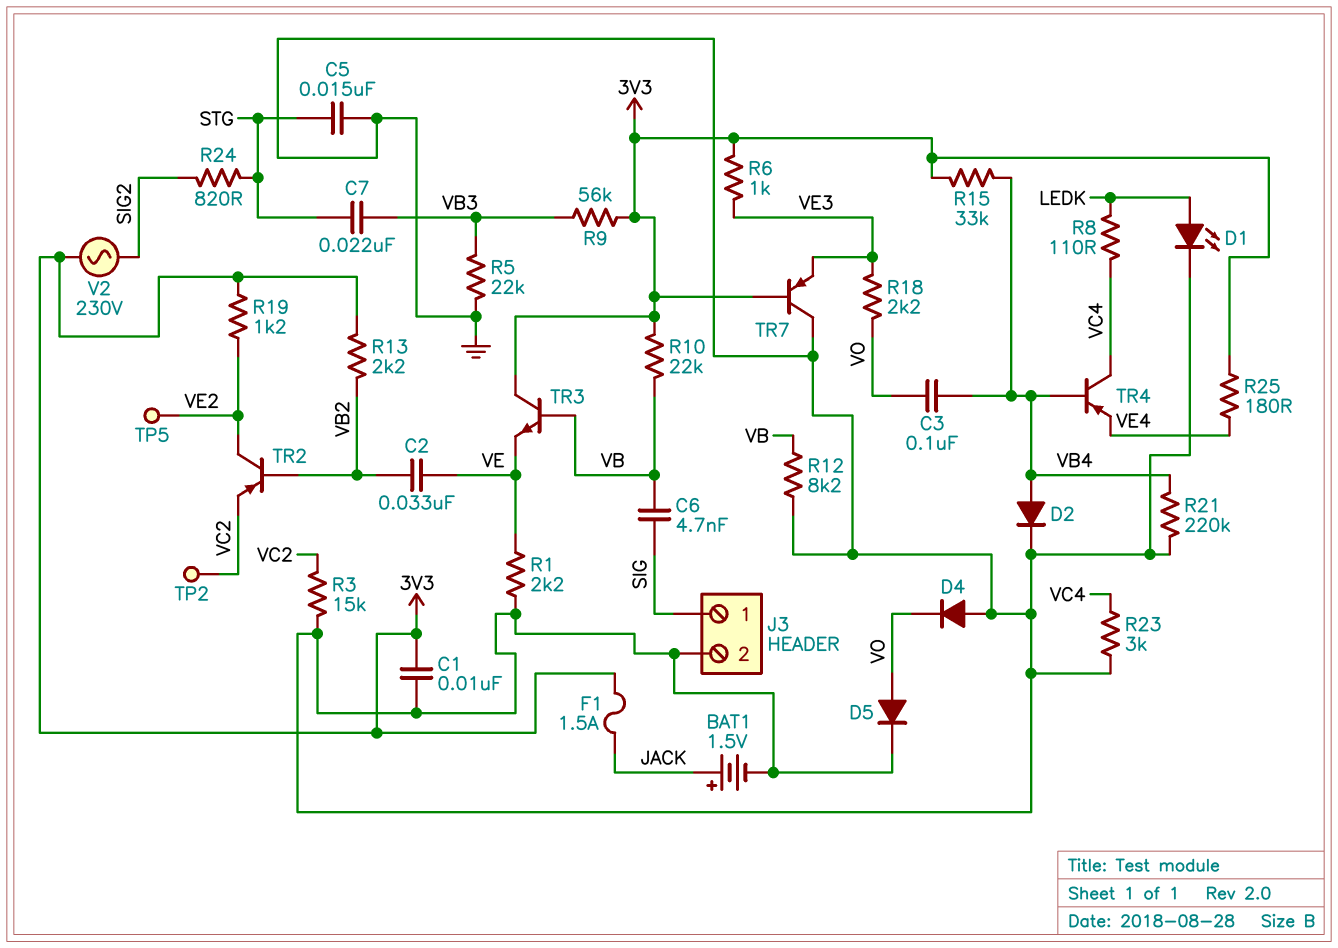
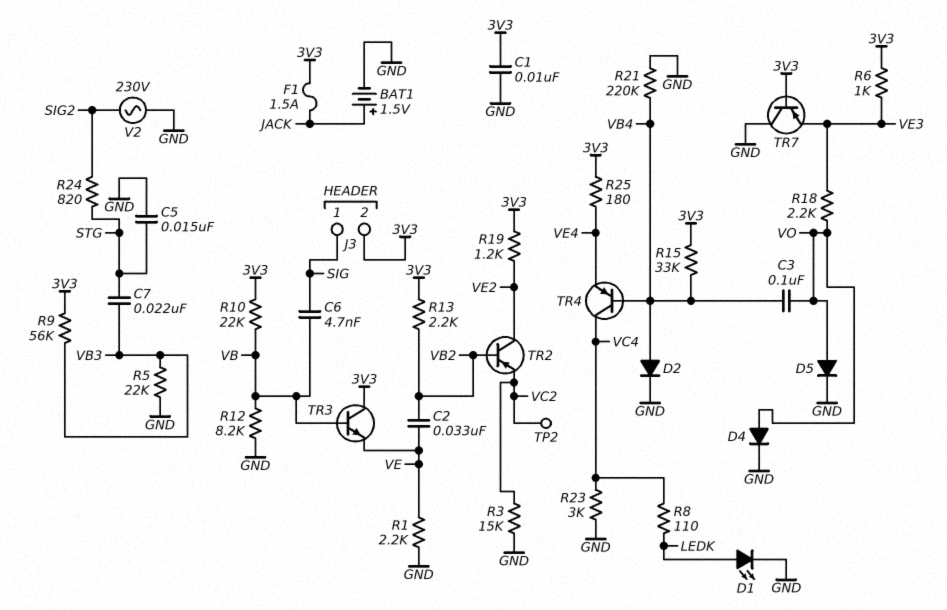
D4: diode (A GND, K VO) -> diode (A VO, K GND)
J3 pin 2: GND -> 3V3
TP5: test point (VE2) -> none
V2: AC 230V (3V3, SIG2) -> AC 230V (GND, SIG2)

